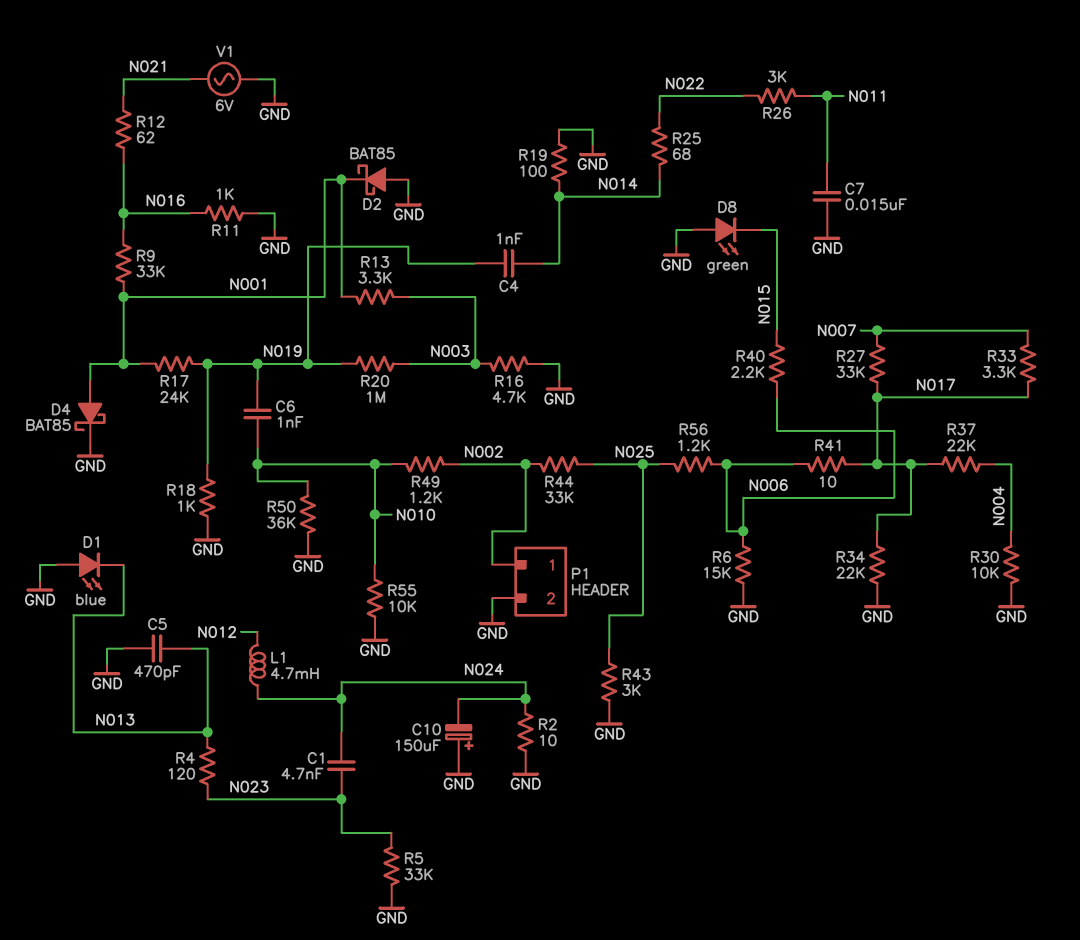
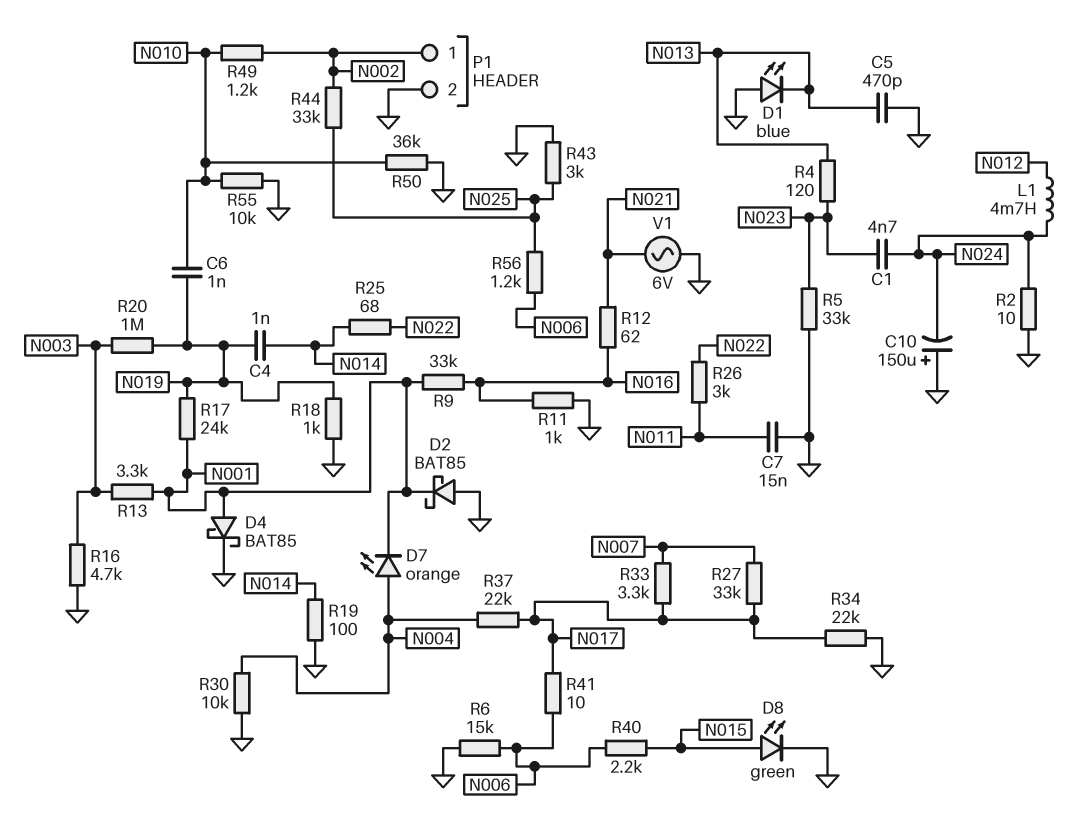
D7: none -> LED orange (A N004, K N001)
D8: LED green (A GND, K N015) -> LED green (A N015, K GND)

